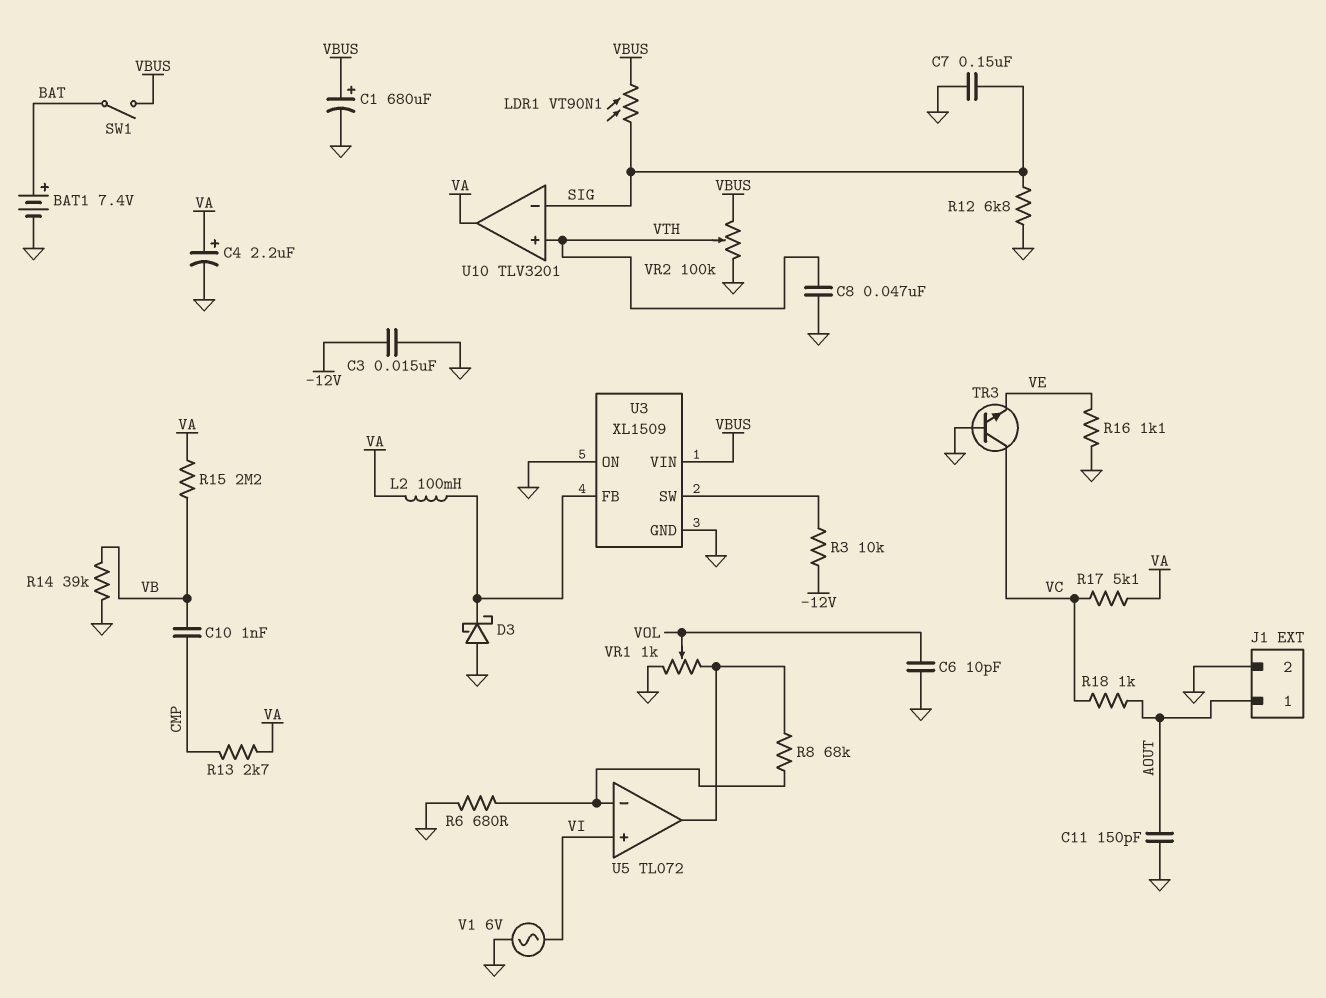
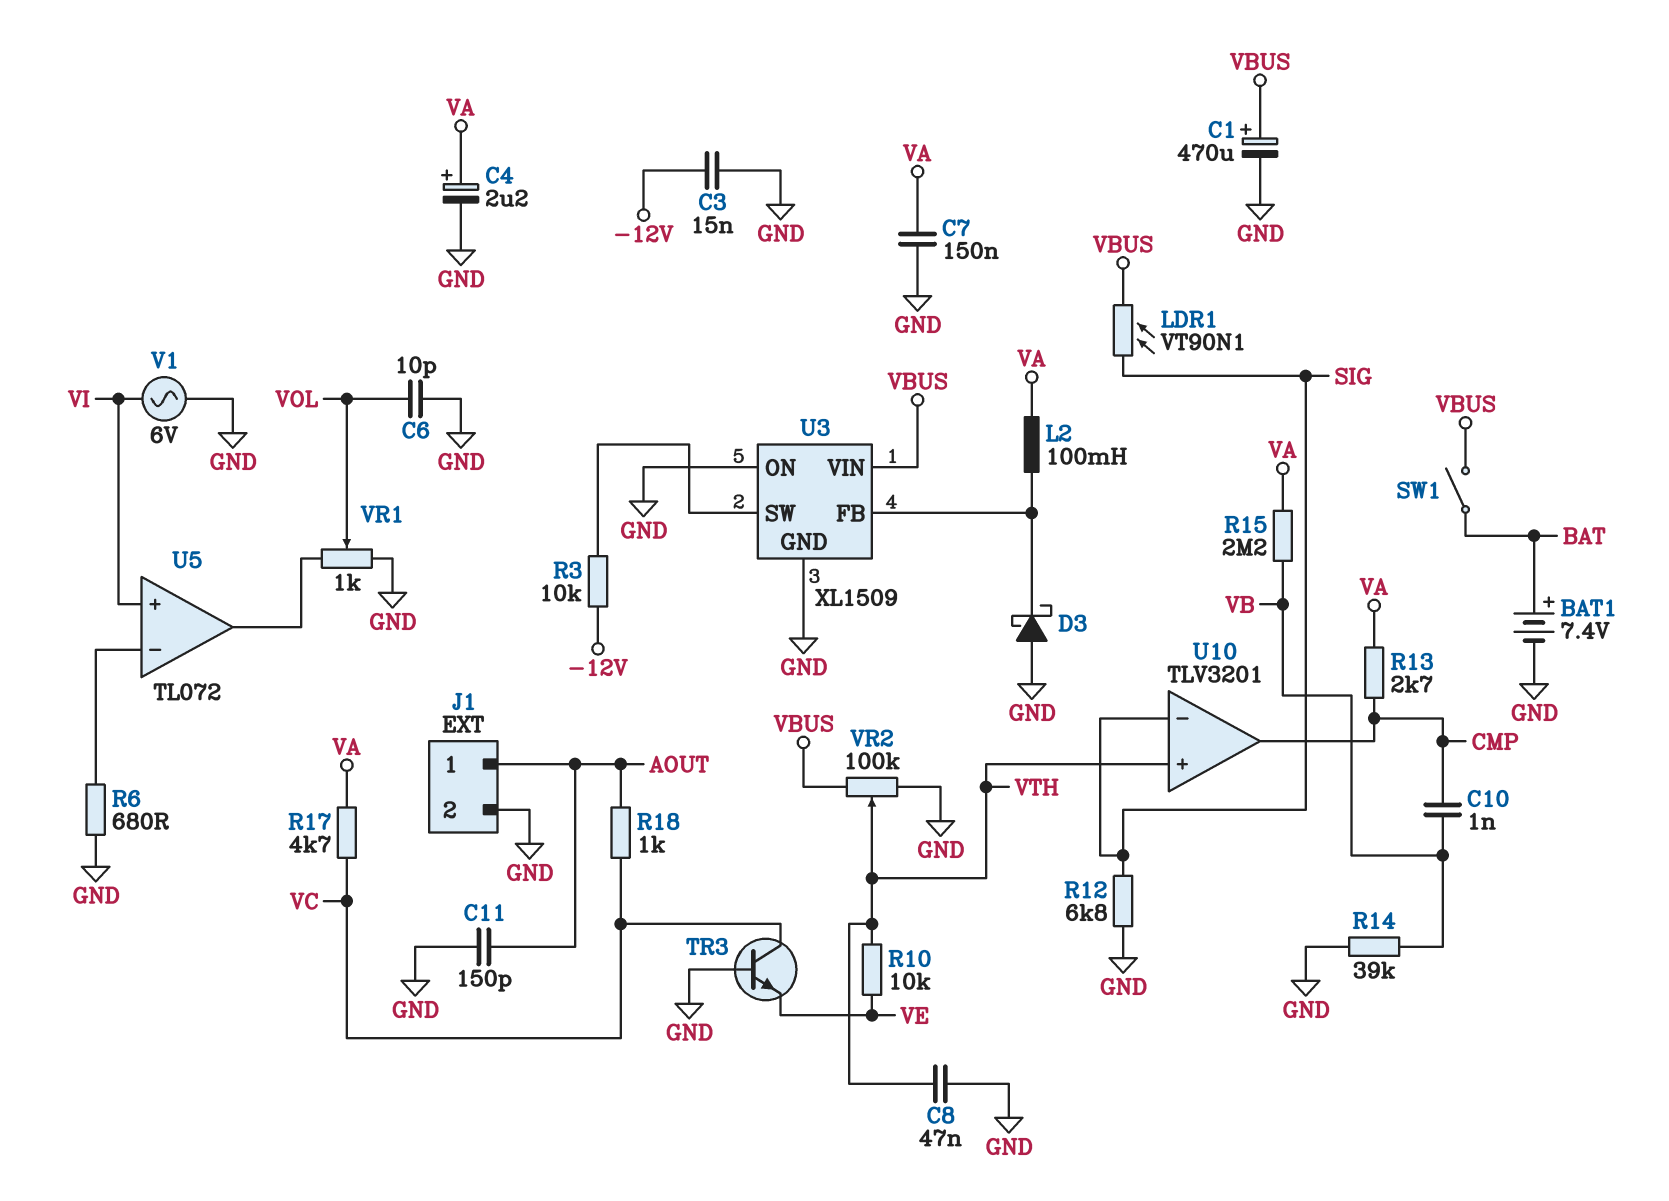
C1: 680uF (plus VBUS, minus GND) -> 470uF (plus VBUS, minus GND)
C7: 150nF (GND, SIG) -> 150nF (GND, VA)
R8: 68k (U5/in-, U5/out) -> none
R10: none -> 10k (VE, VTH)
R16: 1.1k (GND, VE) -> none
R17: 5.1k (VA, VC) -> 4.7k (VA, VC)
U10 pin out: VA -> CMP

